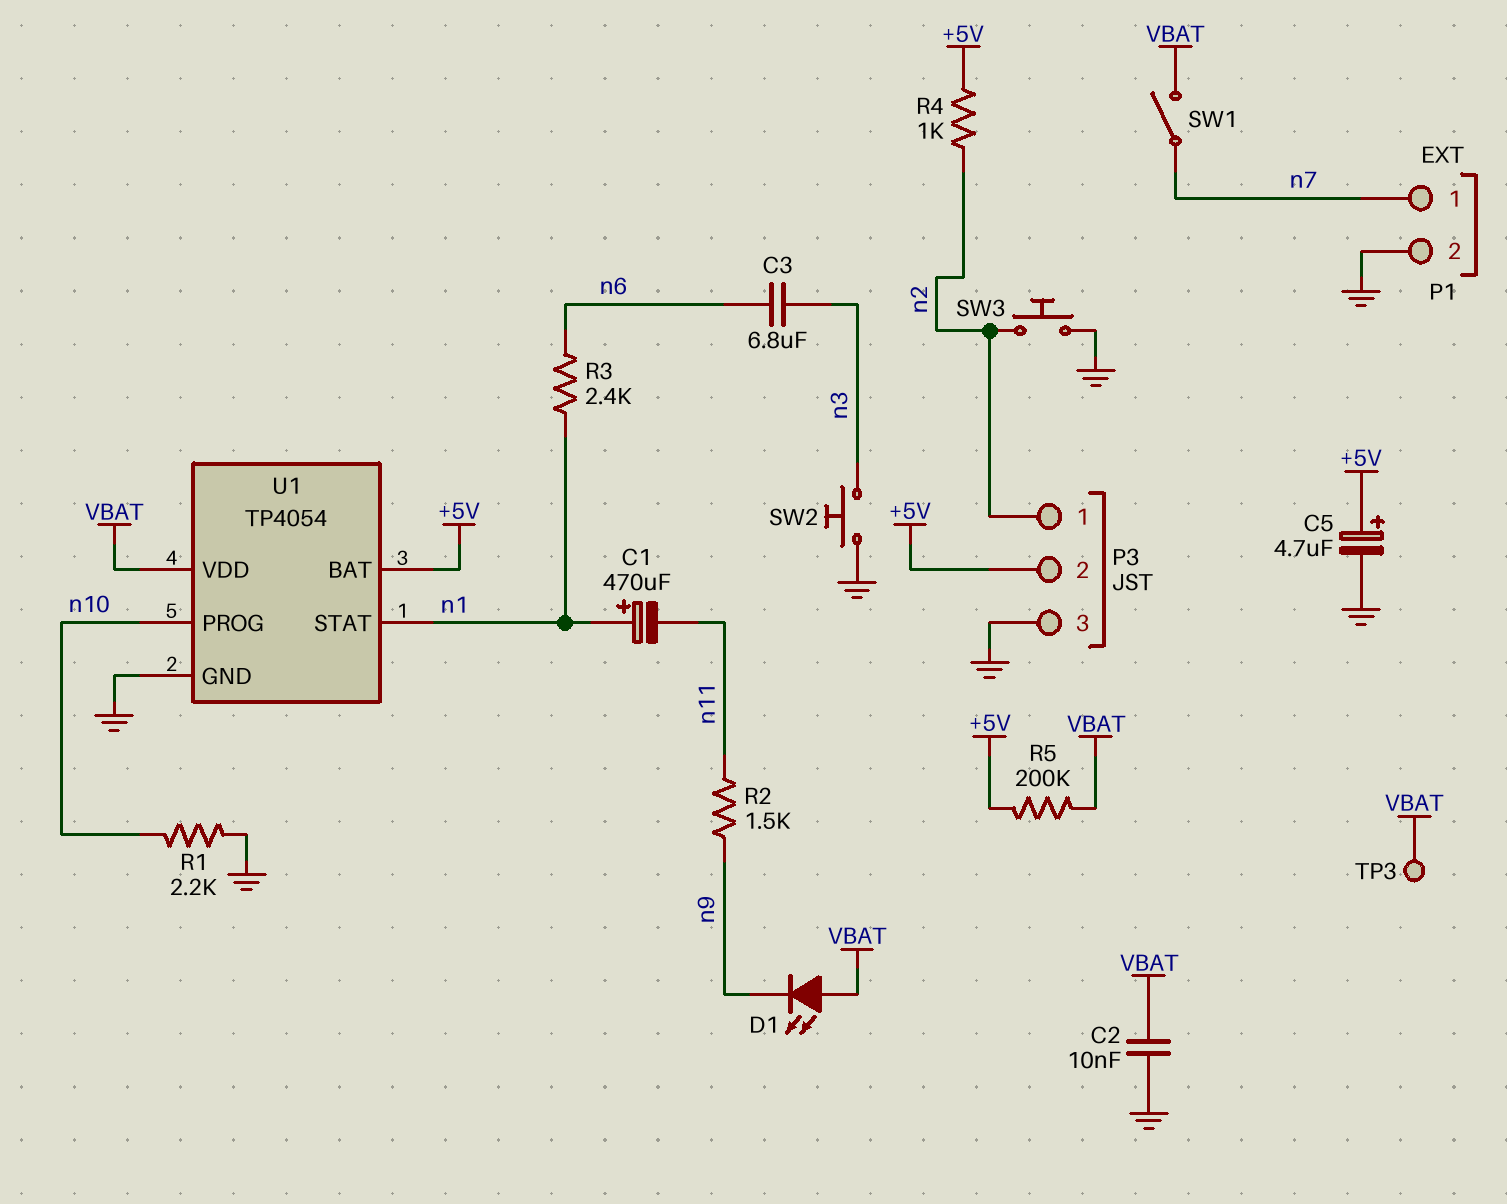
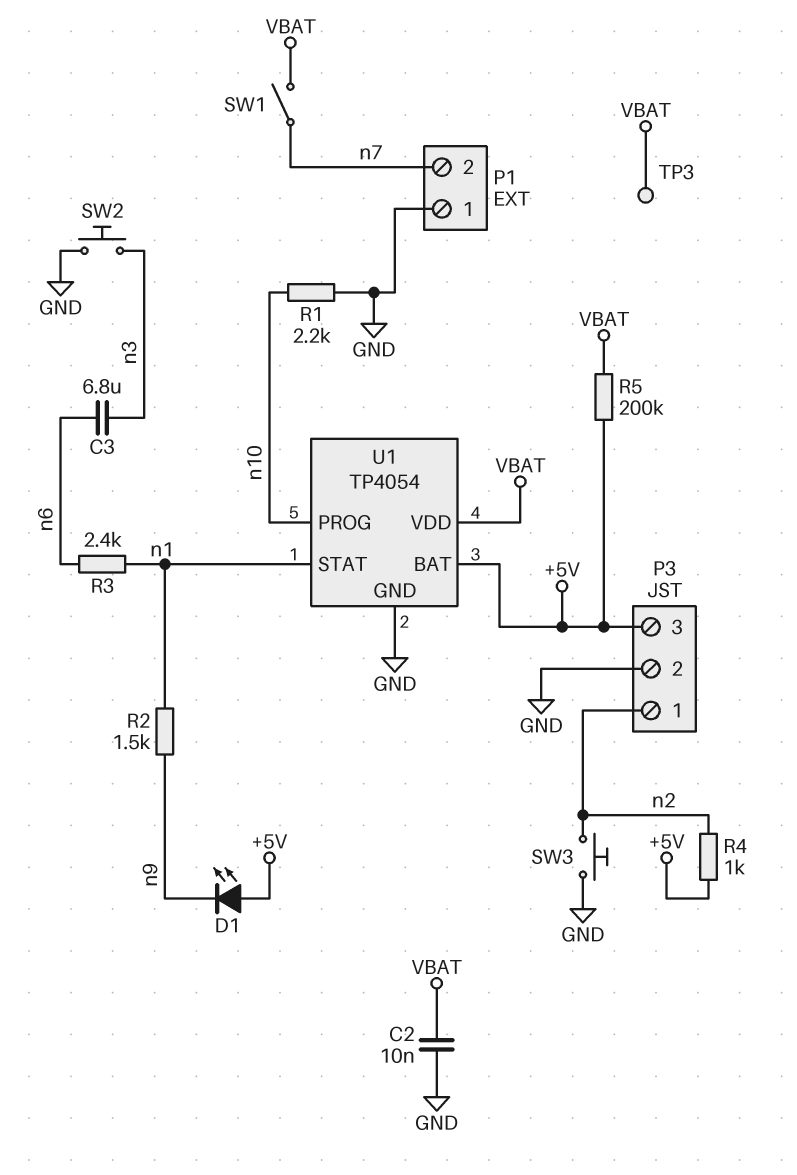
C1: 470uF (plus n1, minus n11) -> none
C5: 4.7uF (plus +5V, minus GND) -> none
D1: LED (A VBAT, K n9) -> LED (A +5V, K n9)
P1 pin 1: n7 -> GND
P1 pin 2: GND -> n7
P3 pin 2: +5V -> GND
P3 pin 3: GND -> +5V
R2: 1.5k (n9, n11) -> 1.5k (n1, n9)

